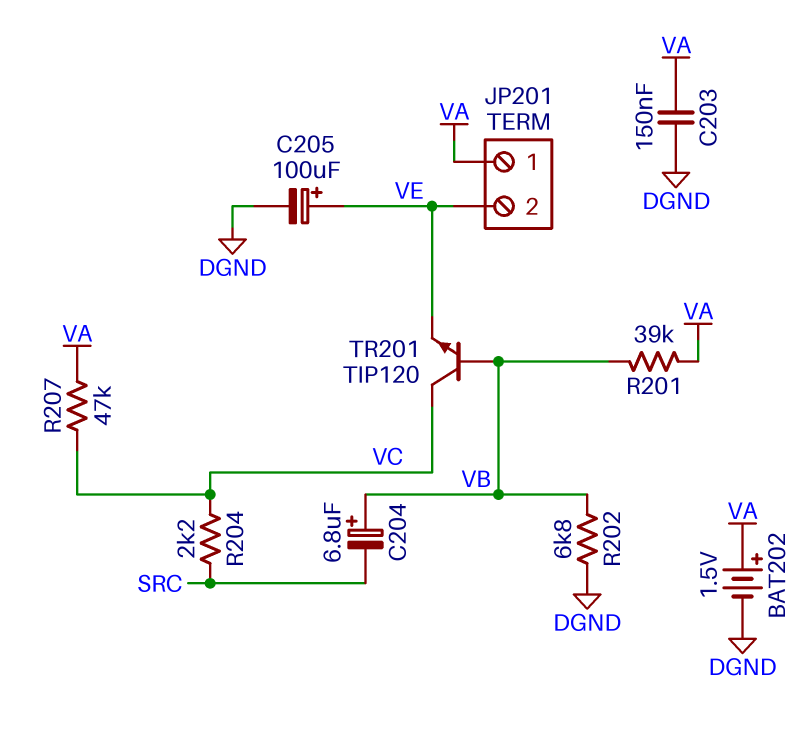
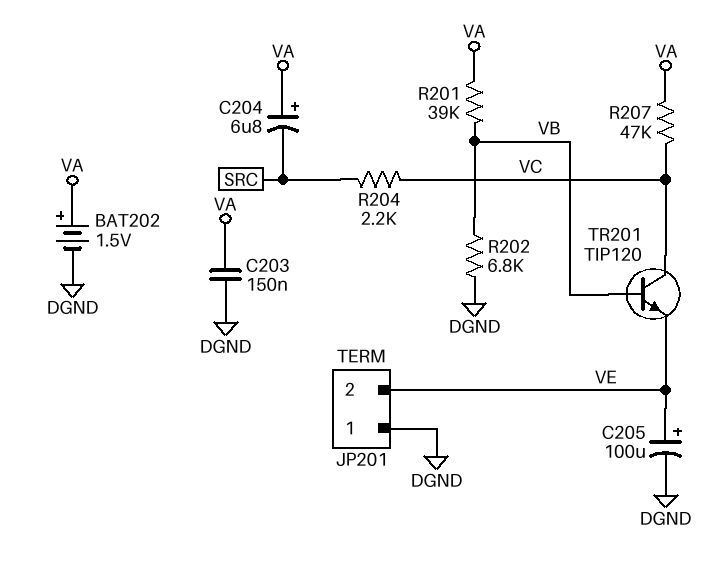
C204: 6.8uF (plus VB, minus SRC) -> 6.8uF (plus VA, minus SRC)
JP201 pin 1: VA -> DGND

